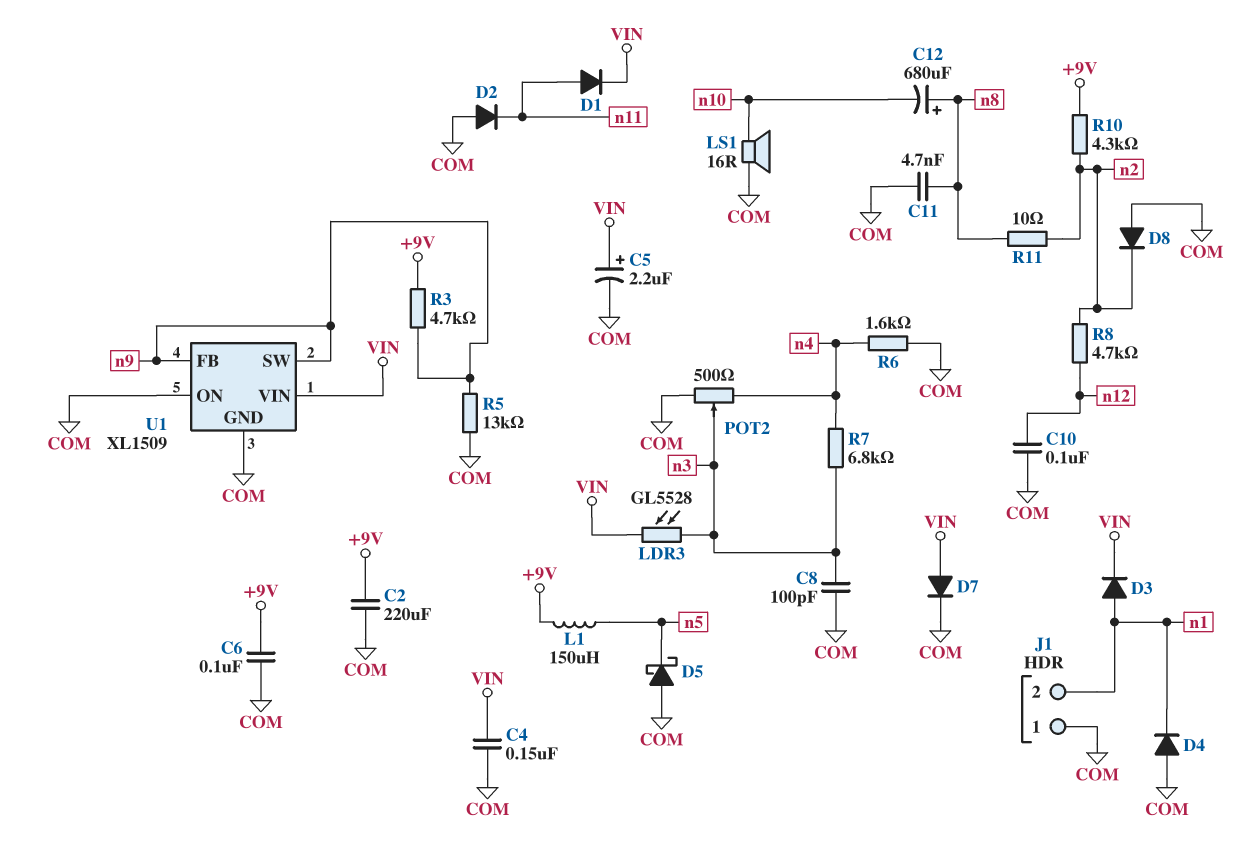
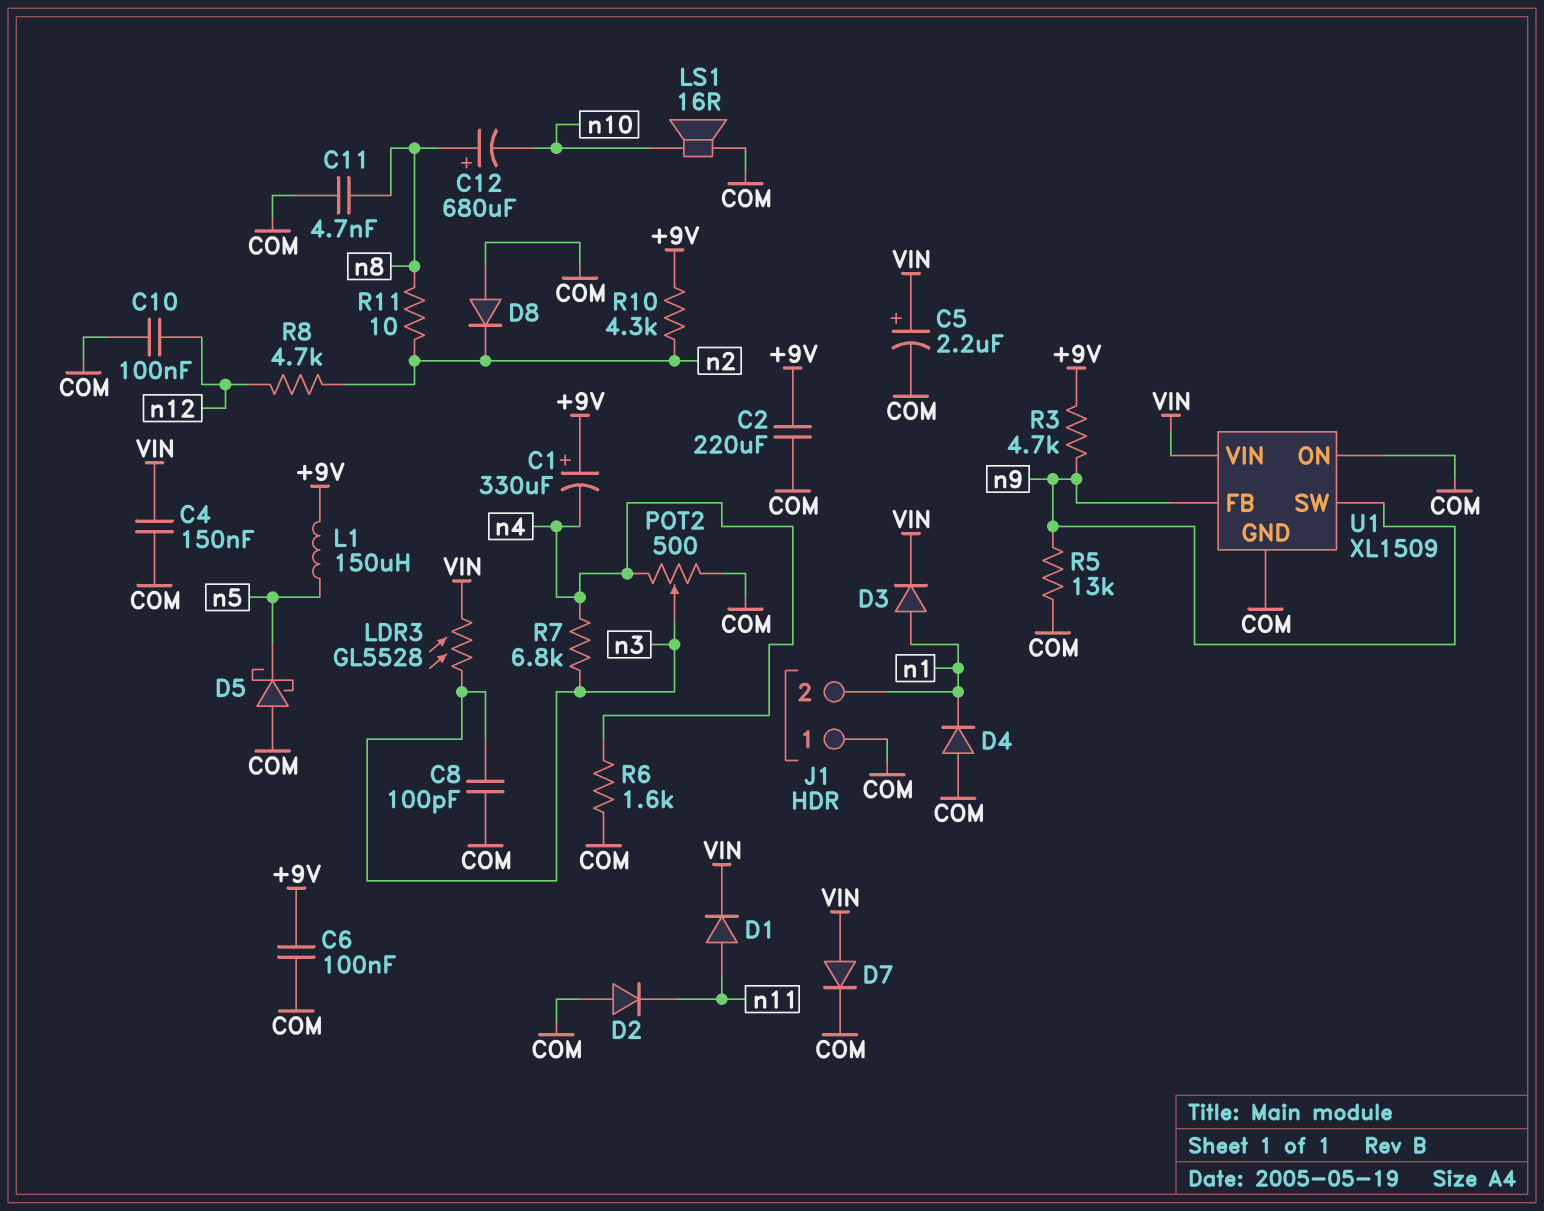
C1: none -> 330uF (plus +9V, minus n4)

